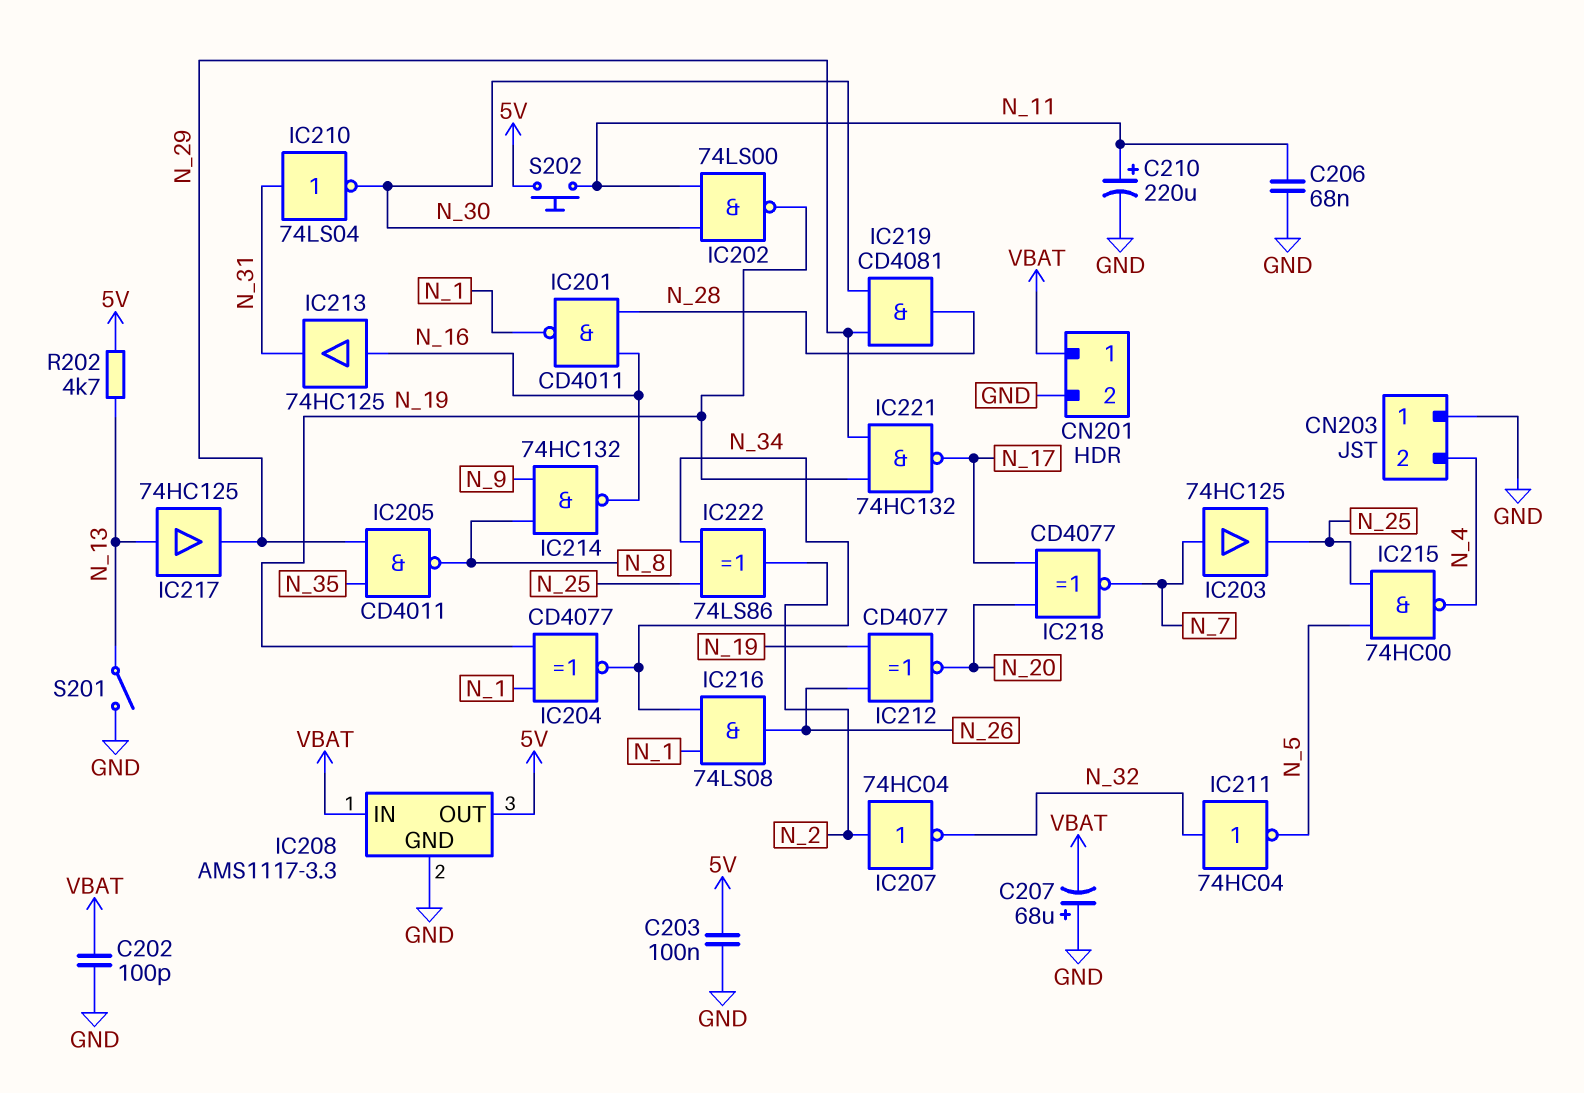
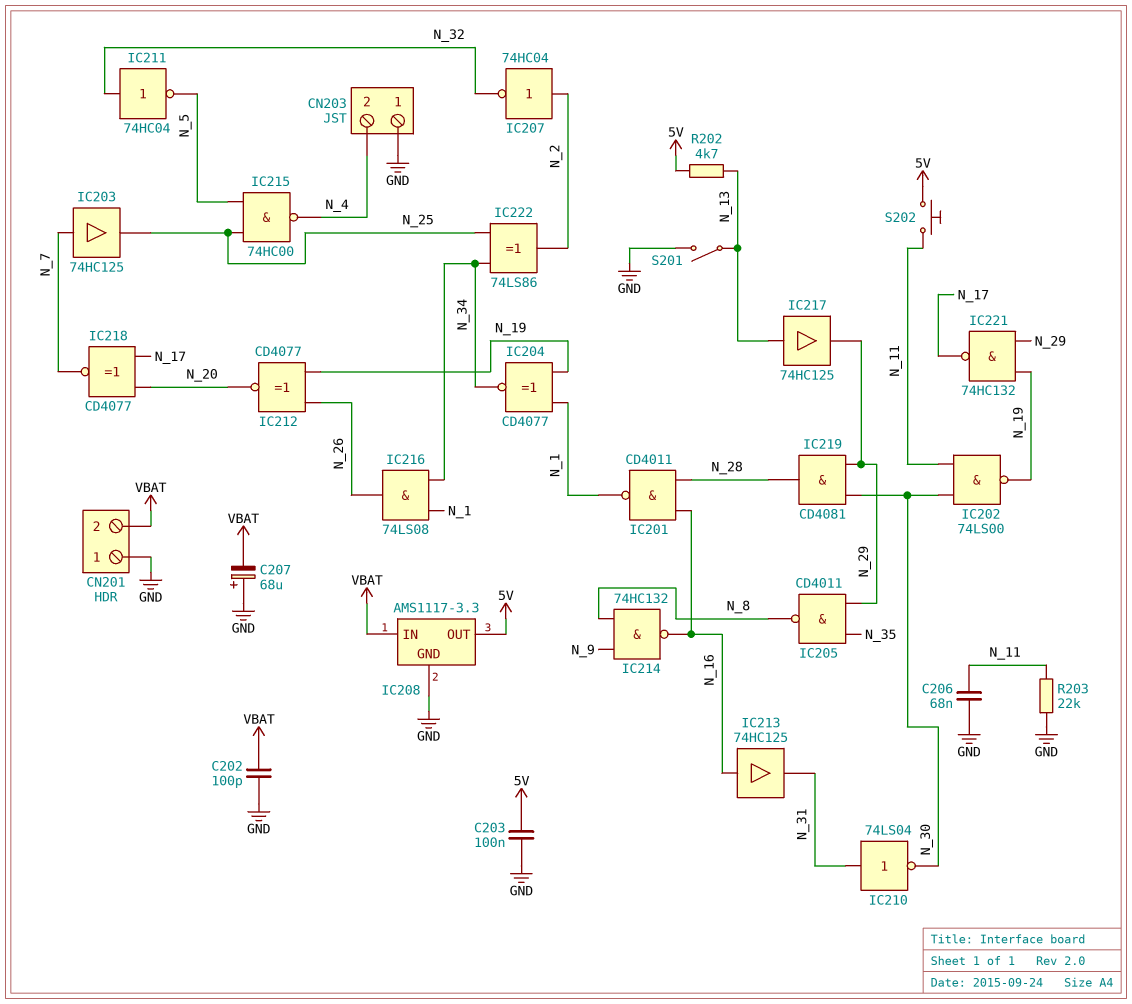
C210: 220uF (plus N_11, minus GND) -> none
CN201 pin 1: VBAT -> GND
CN201 pin 2: GND -> VBAT
R203: none -> 22k (GND, N_11)

